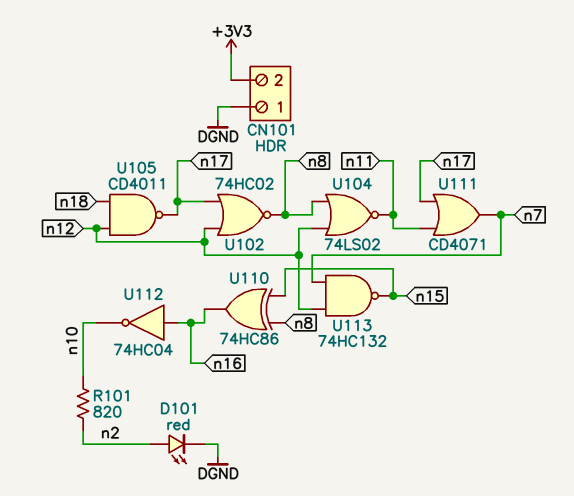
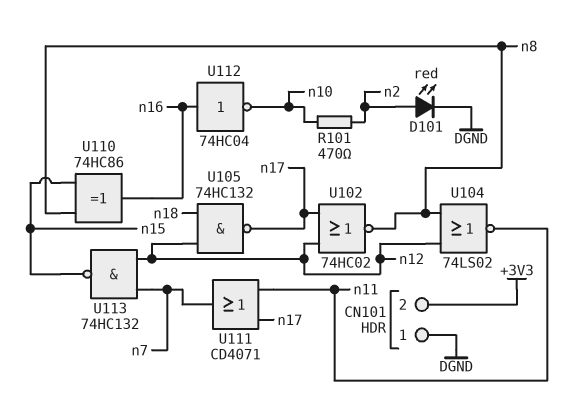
R101: 820 (n2, n10) -> 470 (n2, n10)
U105: NAND CD4011 (in n12, in n18, out n17) -> NAND 74HC132 (in n12, in n18, out n17)

